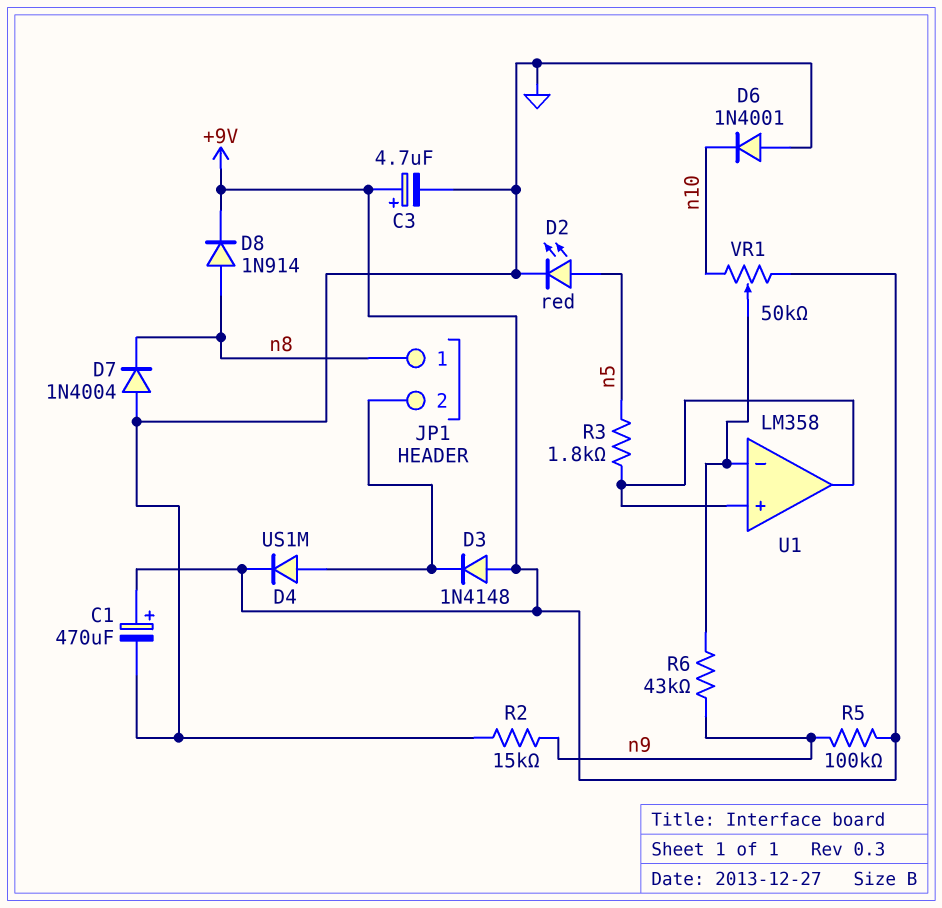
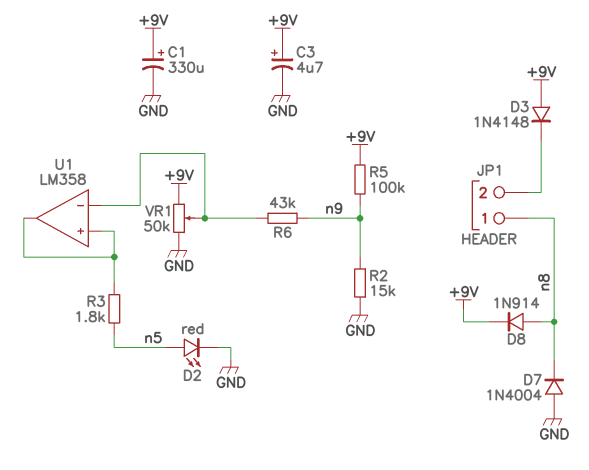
C1: 470uF (plus +9V, minus GND) -> 330uF (plus +9V, minus GND)
D4: diode US1M (A JP1/2, K +9V) -> none
D6: diode 1N4001 (A GND, K n10) -> none
VR1: 50k (+9V, n10, wiper U1/in-) -> 50k (+9V, GND, wiper U1/in-)

